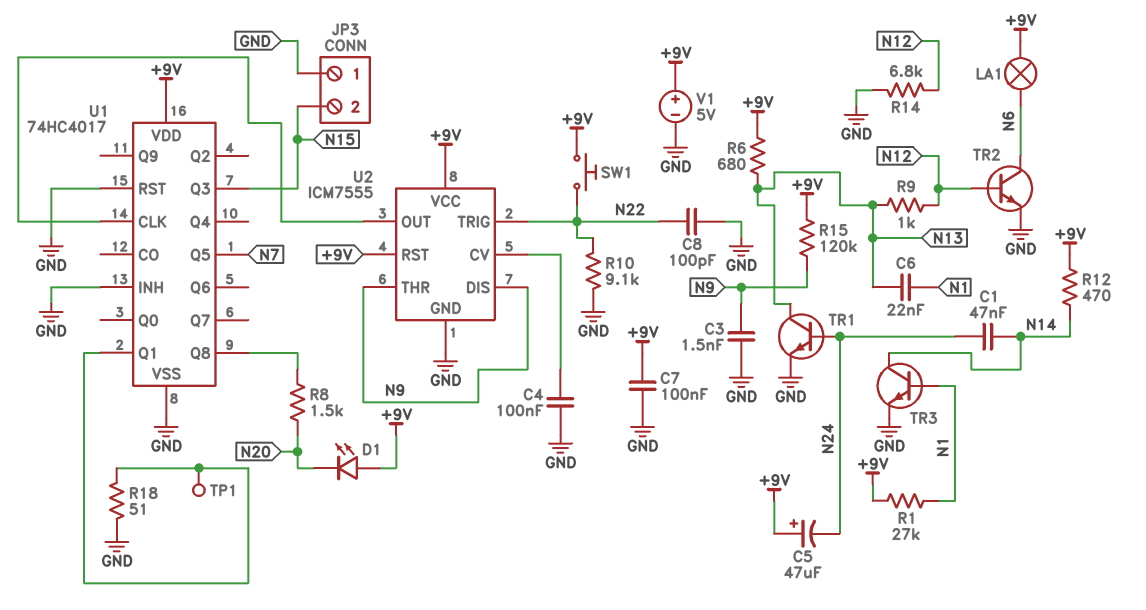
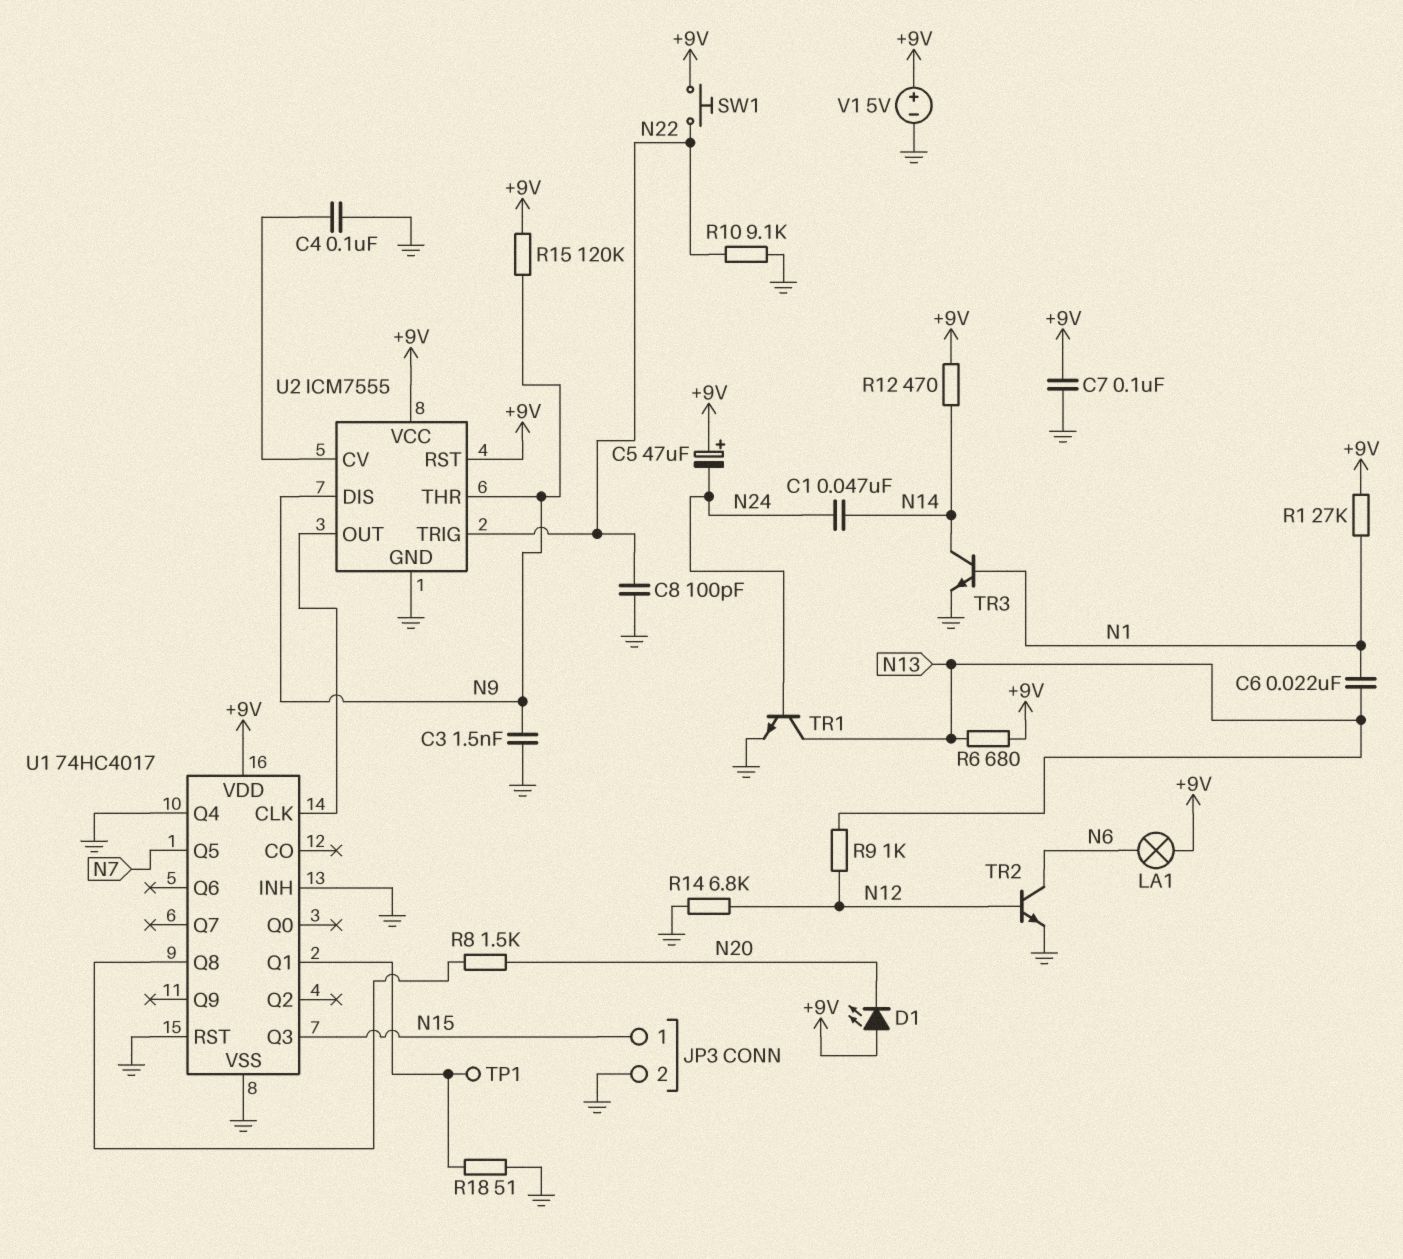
JP3 pin 1: GND -> N15
JP3 pin 2: N15 -> GND
U1 pin Q4: none -> GND

